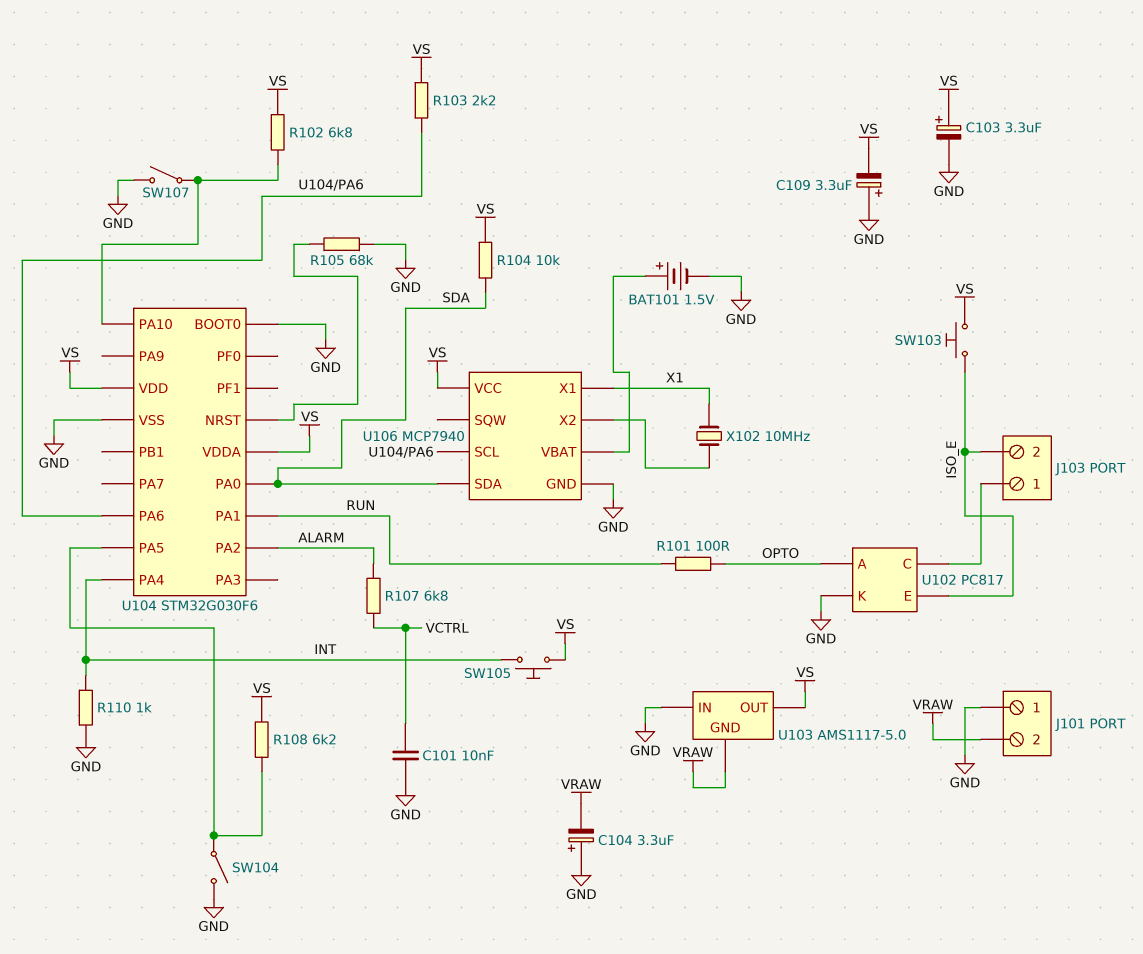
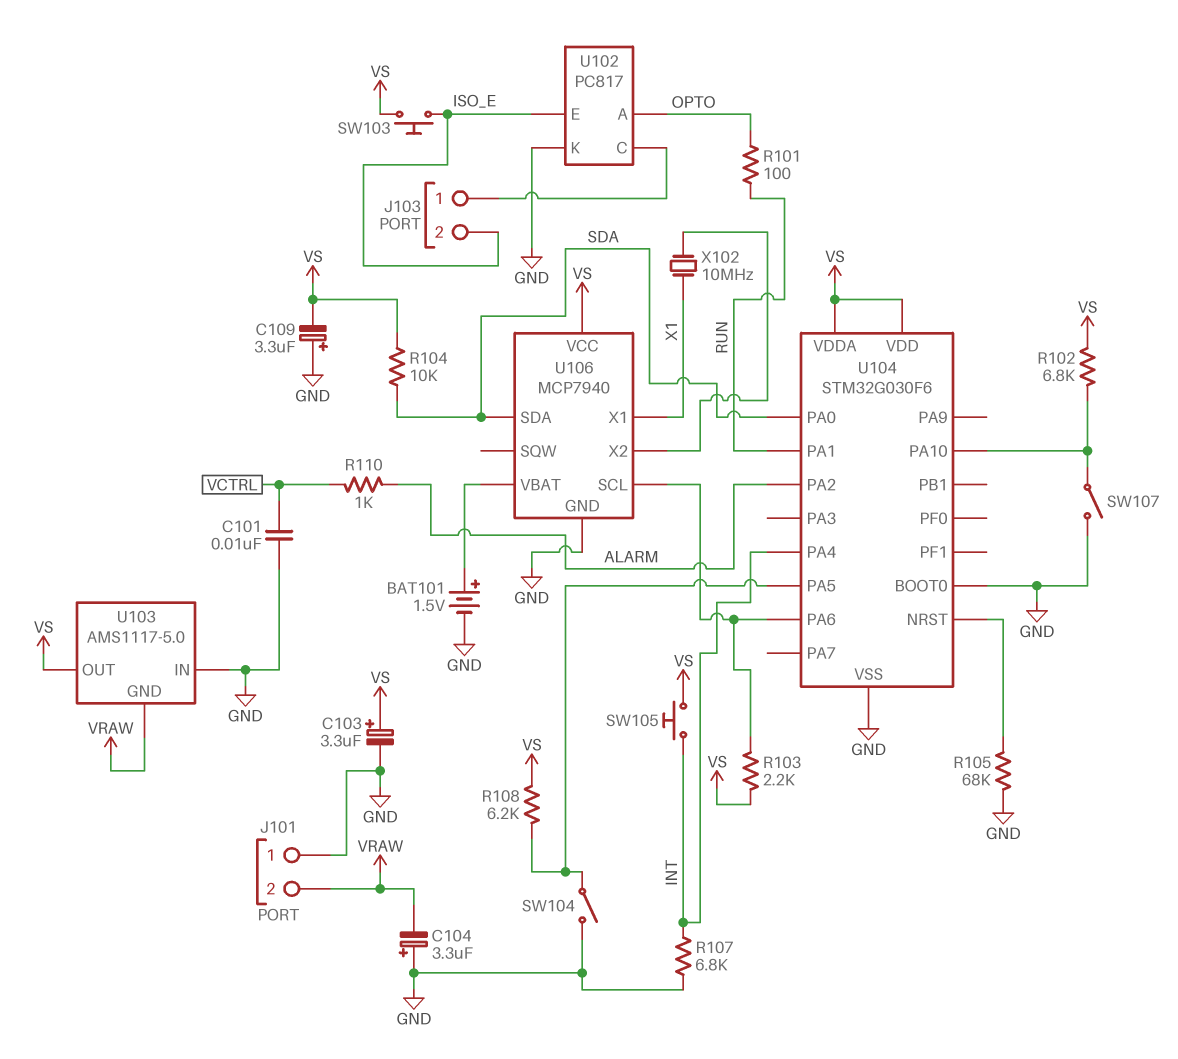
R107: 6.8k (ALARM, VCTRL) -> 6.8k (GND, INT)
R110: 1k (GND, INT) -> 1k (ALARM, VCTRL)

